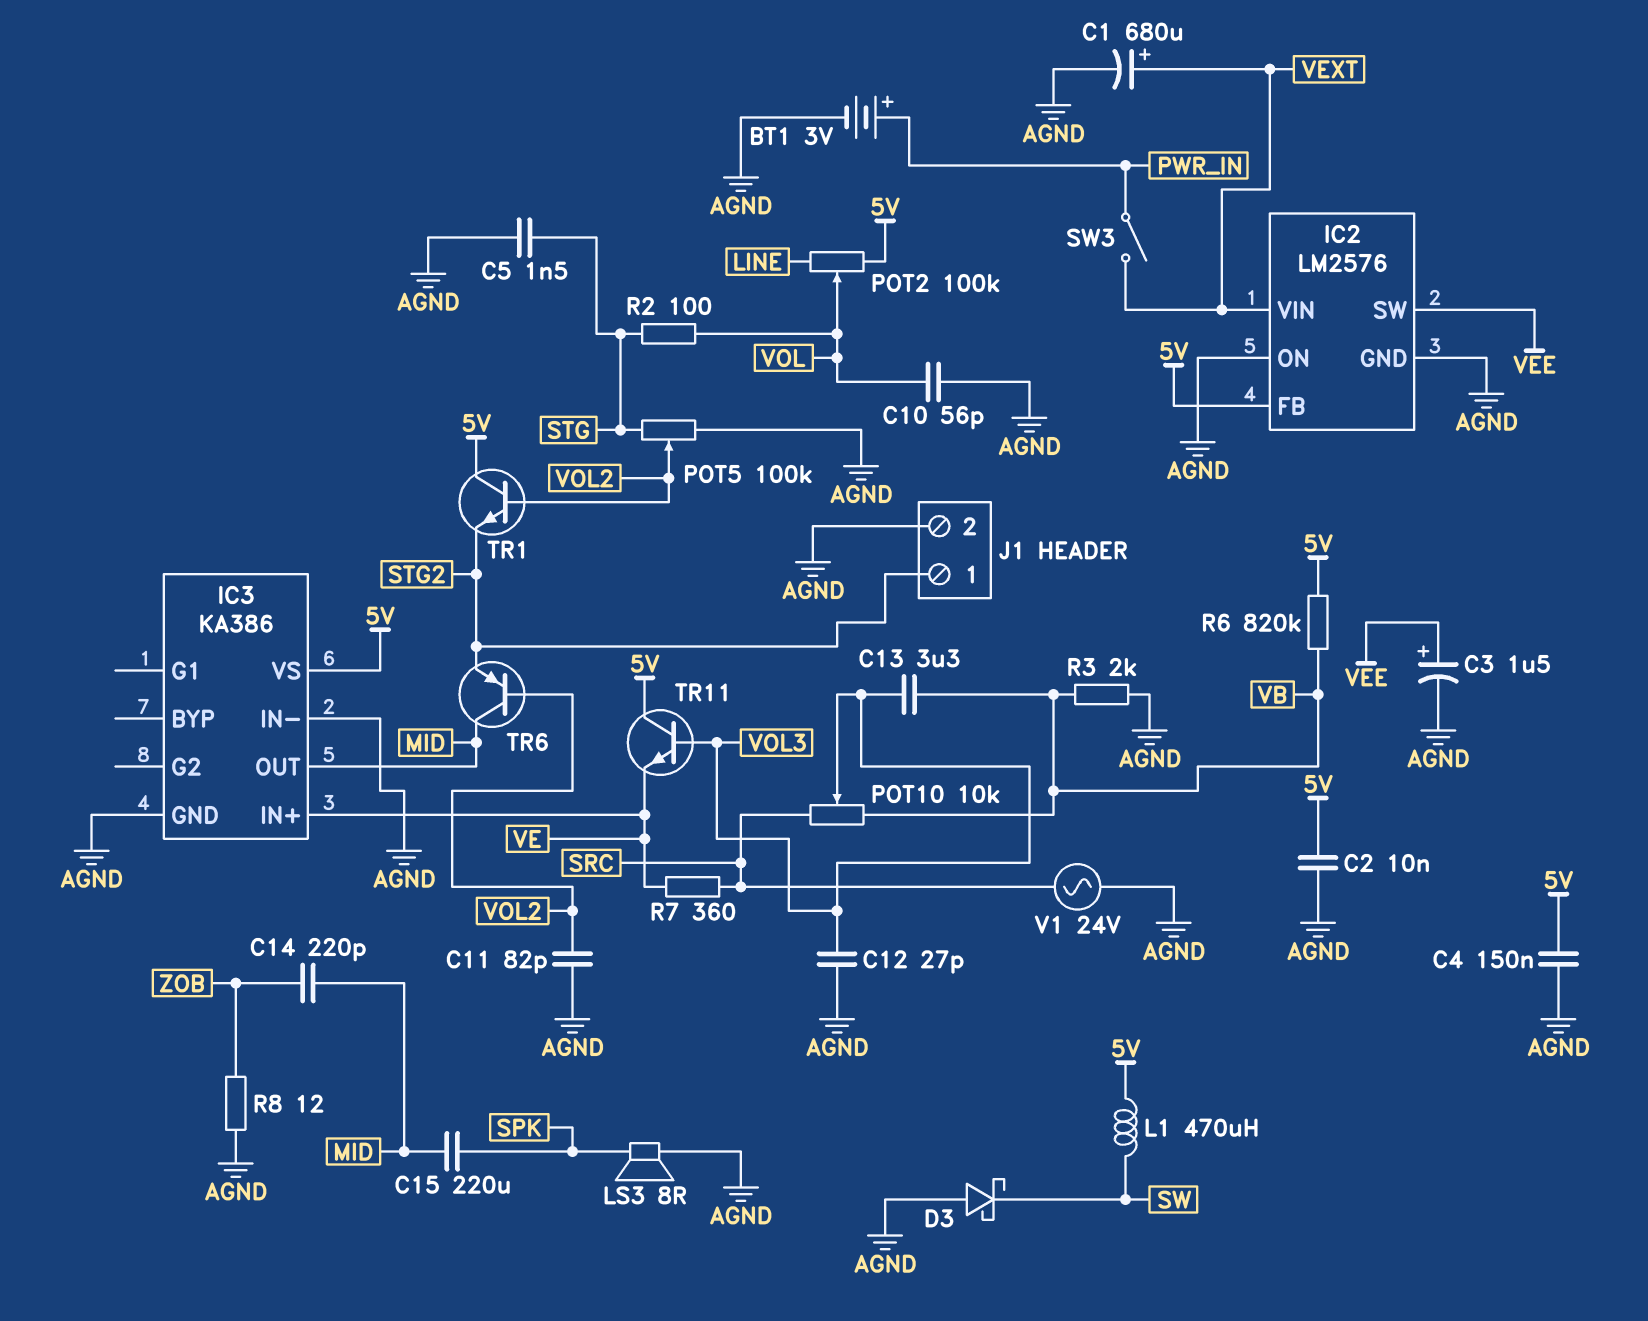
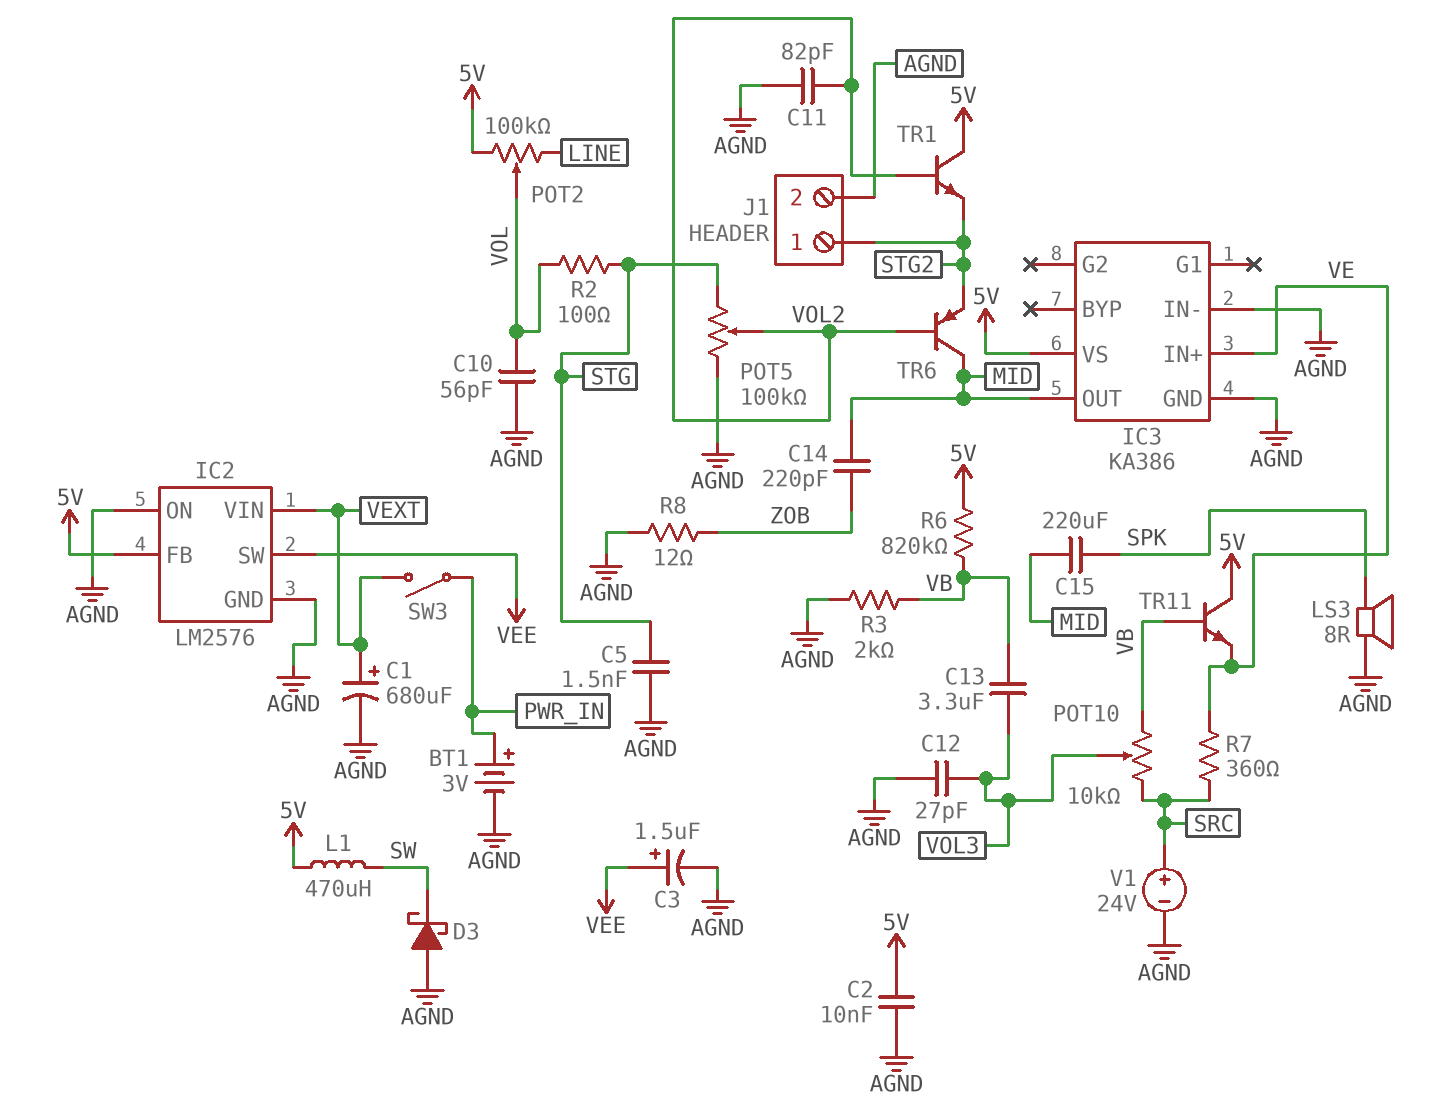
C4: 150nF (5V, AGND) -> none
TR11: NPN (B VOL3, C 5V, E VE) -> NPN (B VB, C 5V, E VE)
V1: AC 24V (AGND, SRC) -> 24V (plus SRC, minus AGND)

